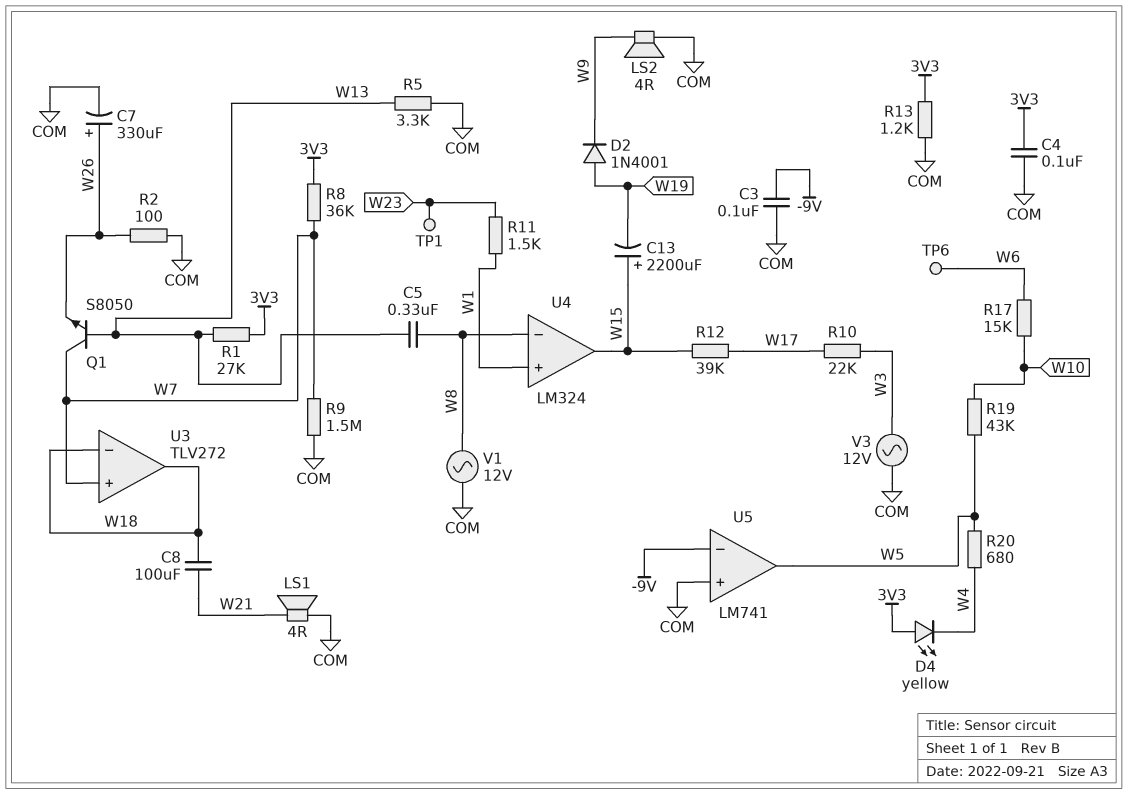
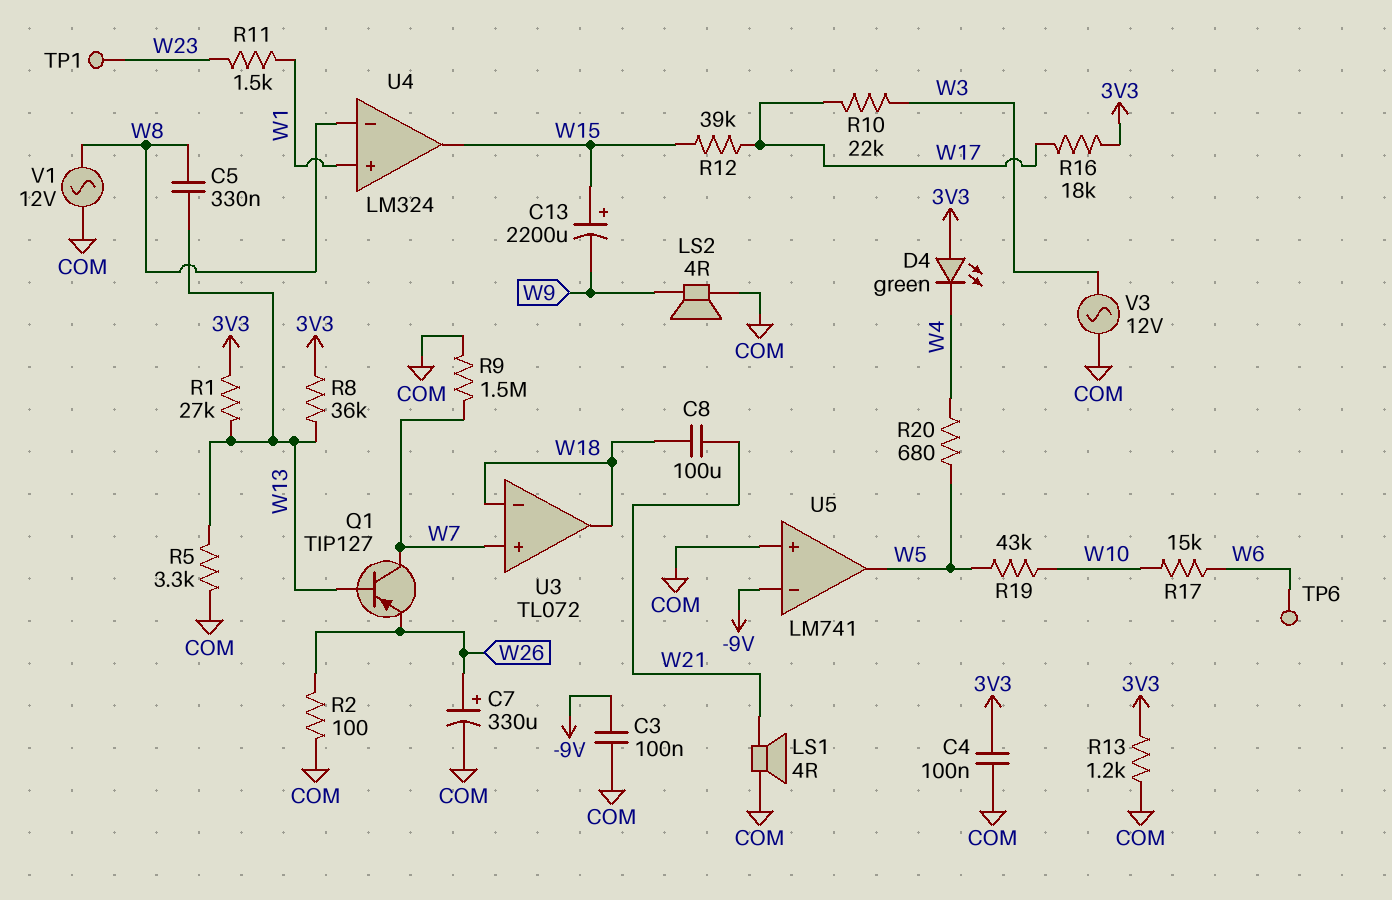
C13: 2200uF (plus W15, minus W19) -> 2200uF (plus W15, minus W9)
D2: diode 1N4001 (A W19, K W9) -> none
D4: LED yellow (A 3V3, K W4) -> LED green (A 3V3, K W4)
Q1: NPN S8050 (B W13, C W7, E W26) -> PNP TIP127 (B W13, C W7, E W26)
R8: 36k (3V3, W7) -> 36k (3V3, W13)
R16: none -> 18k (3V3, W17)
U3: TLV272 -> TL072

